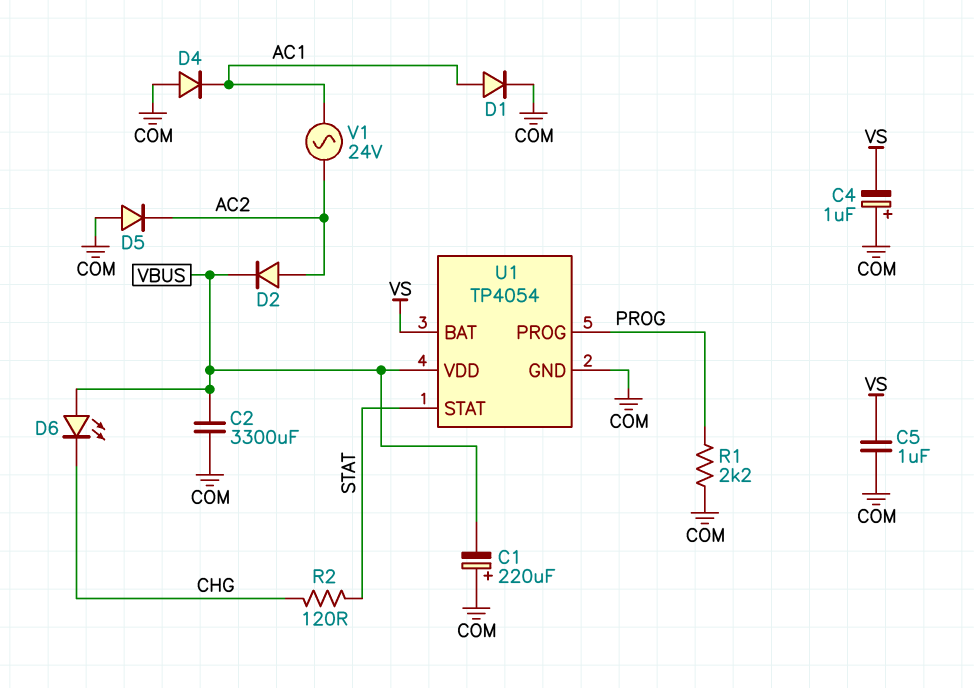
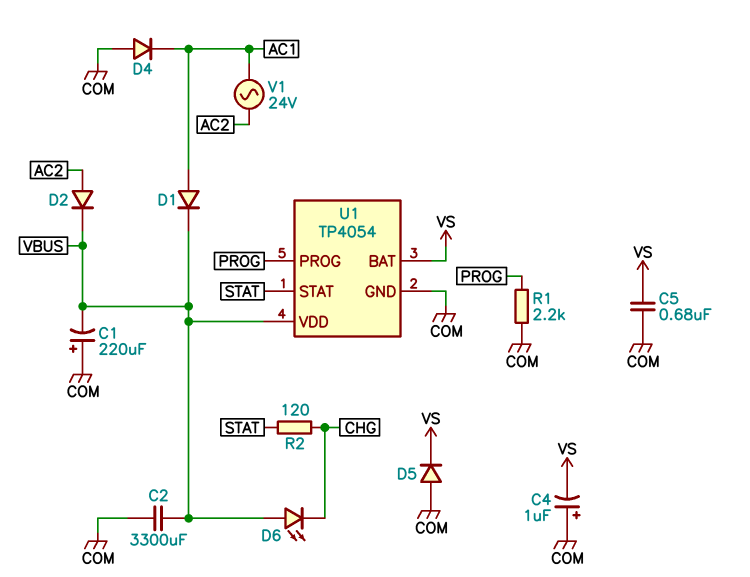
C5: 1uF (COM, VS) -> 680nF (COM, VS)
D1: diode (A AC1, K COM) -> diode (A AC1, K VBUS)
D5: diode (A COM, K AC2) -> diode (A COM, K VS)

